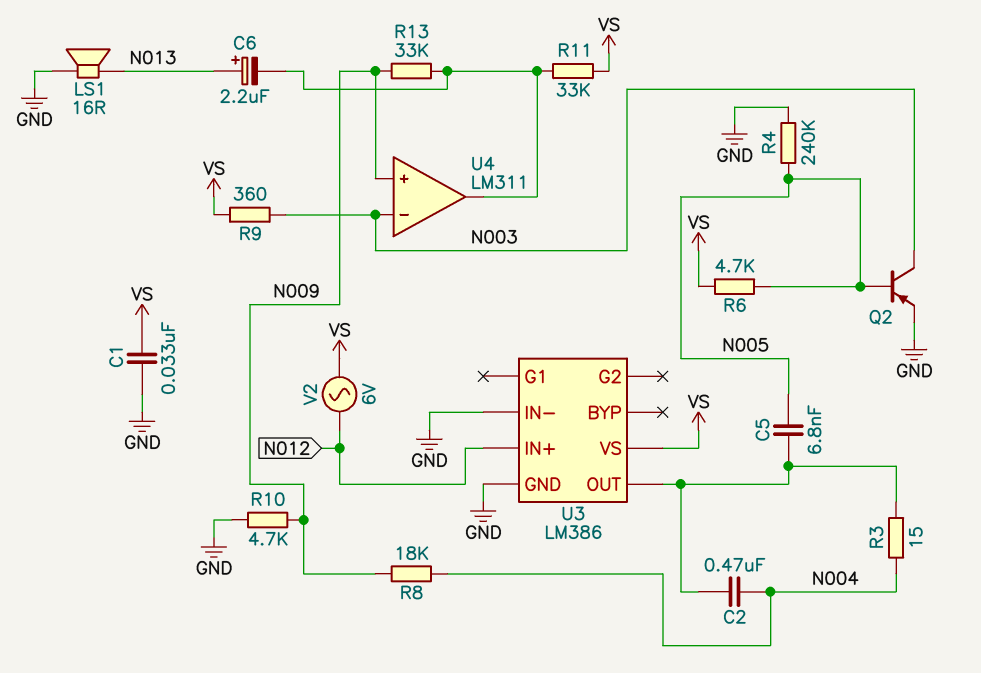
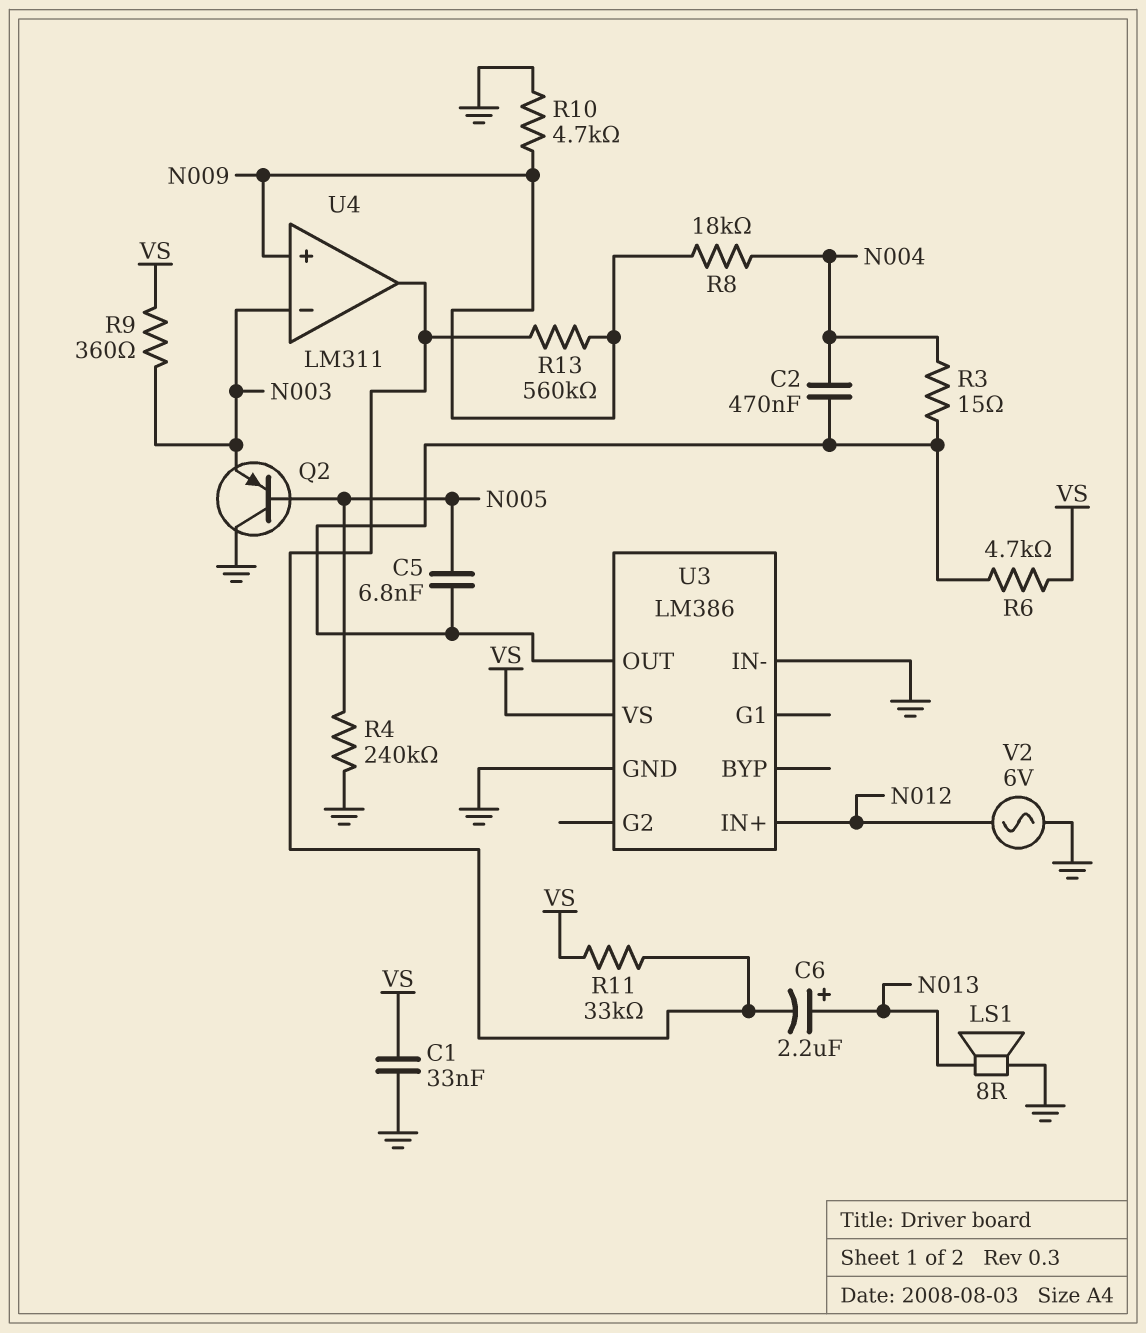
LS1: speaker 16R (GND, N013) -> speaker 8R (GND, N013)
Q2: PNP (B N005, C N003, E GND) -> PNP (B N005, C GND, E N003)
R6: 4.7k (N005, VS) -> 4.7k (U3/OUT, VS)
R13: 33k (N009, U4/out) -> 560k (N009, U4/out)
V2: AC 6V (N012, VS) -> AC 6V (GND, N012)

